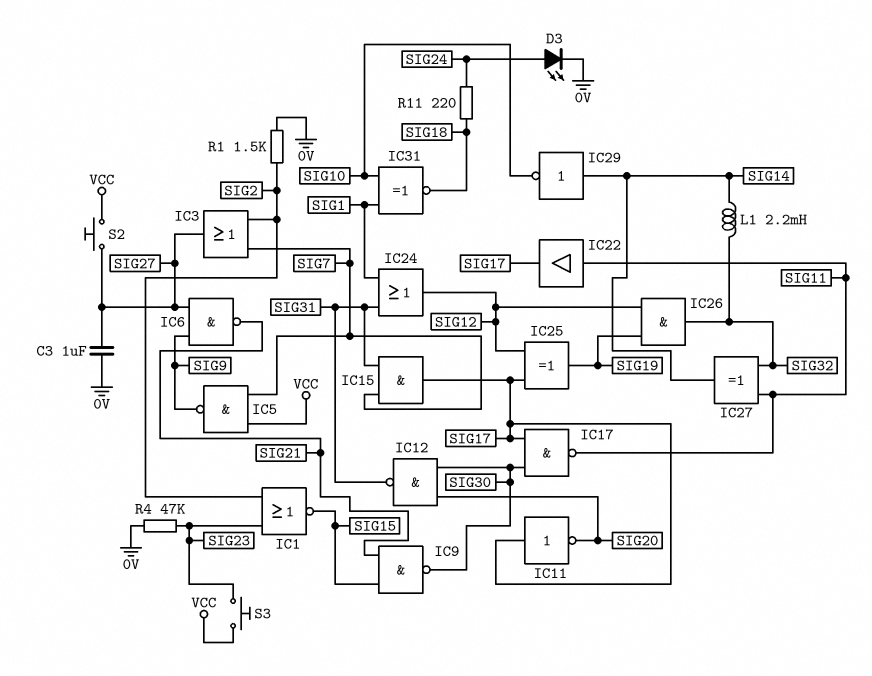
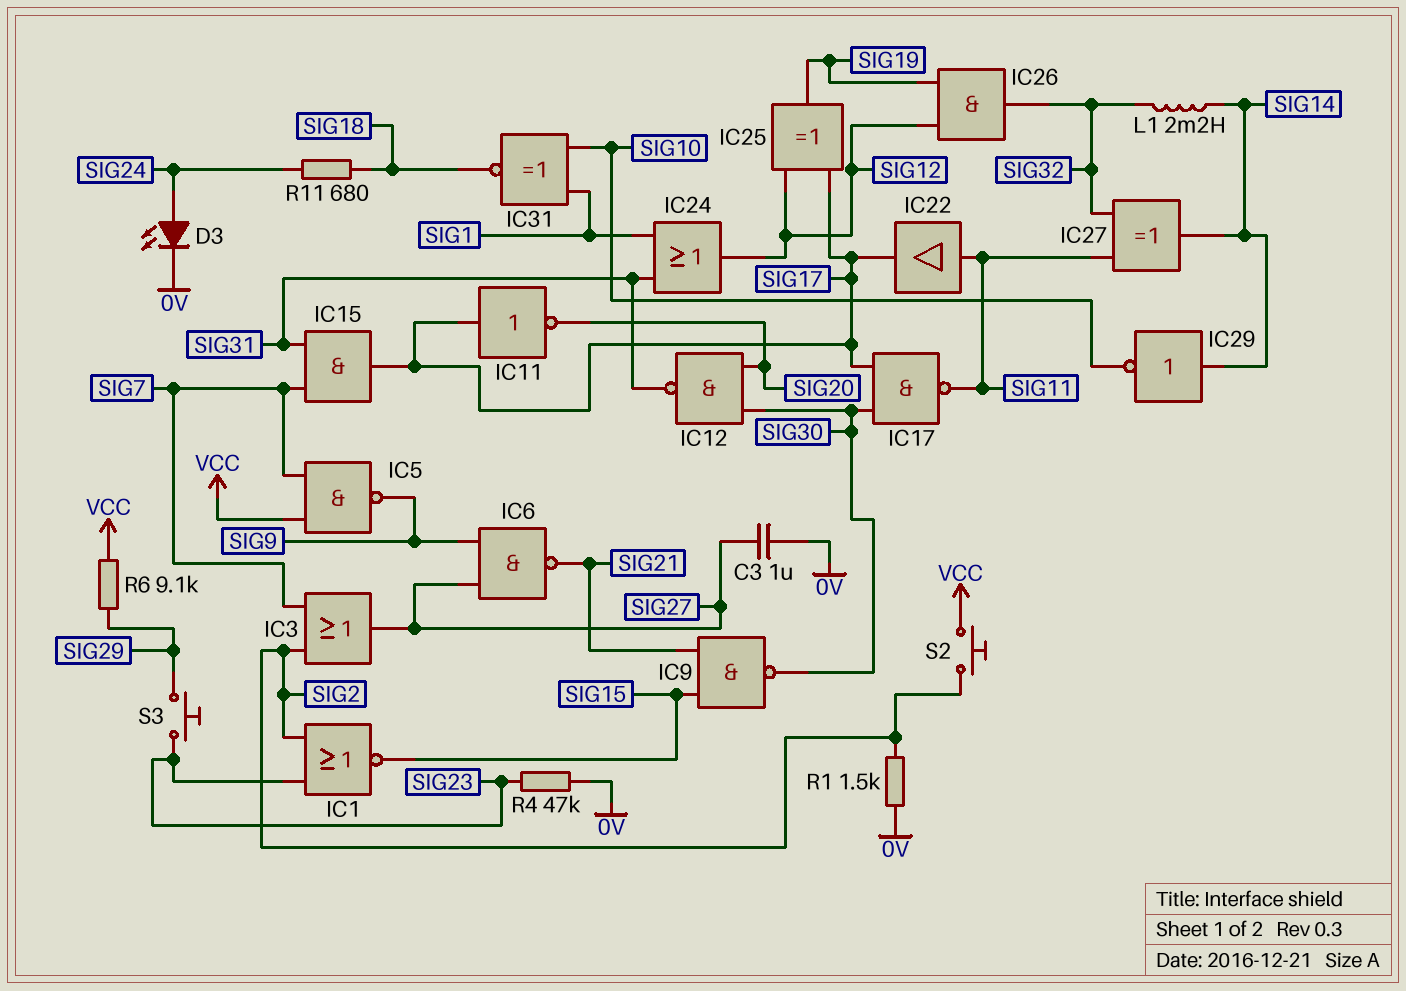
R6: none -> 9.1k (SIG29, VCC)
R11: 220 (SIG18, SIG24) -> 680 (SIG18, SIG24)
S2: button (SIG27, VCC) -> button (SIG2, VCC)
S3: button (SIG23, VCC) -> button (SIG23, SIG29)

